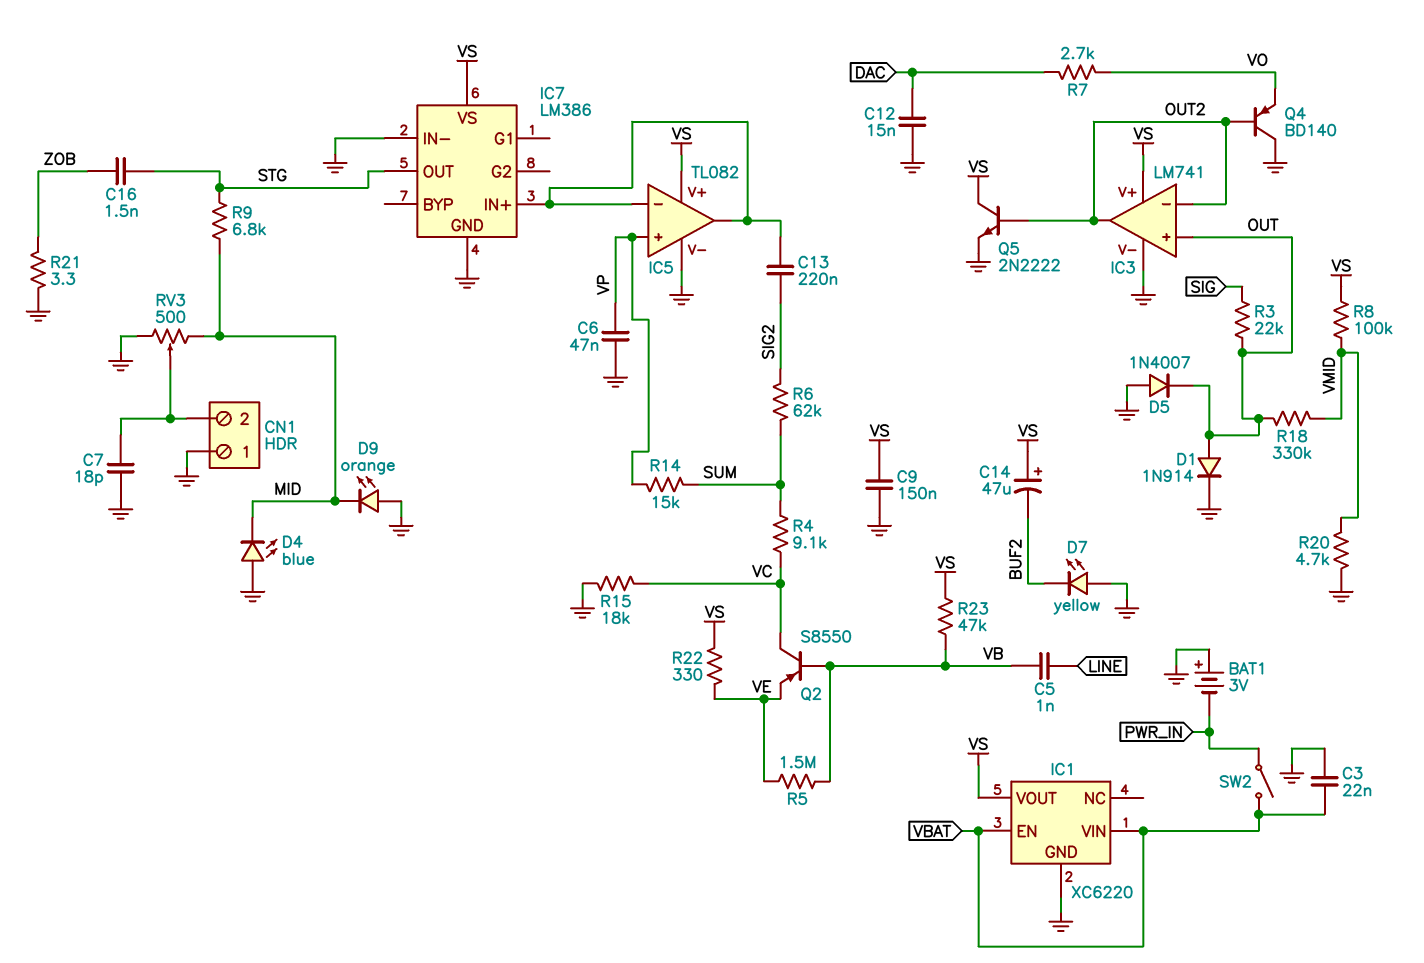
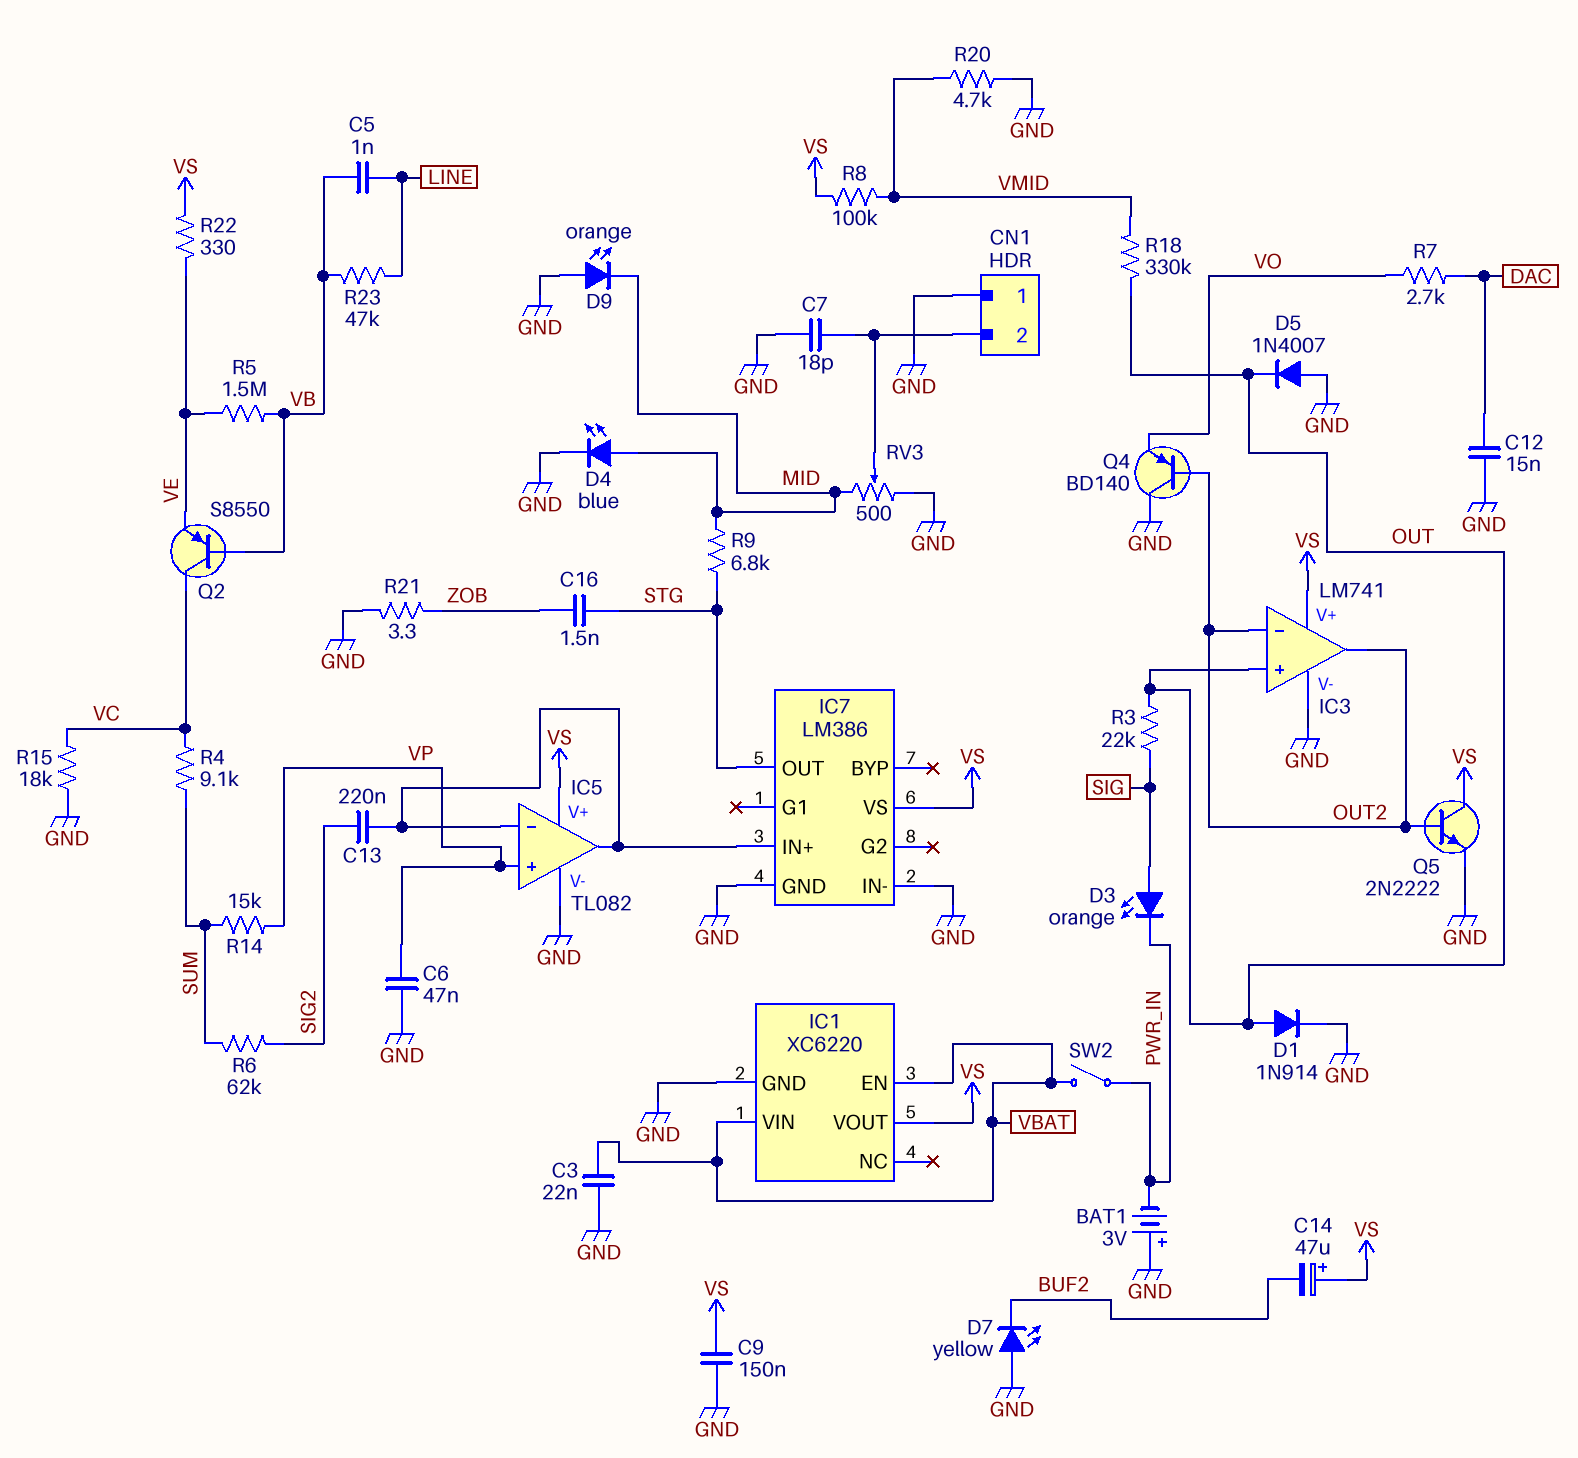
D3: none -> LED orange (A SIG, K PWR_IN)
D4: LED blue (A GND, K MID) -> LED blue (A MID, K GND)
R23: 47k (VB, VS) -> 47k (LINE, VB)

